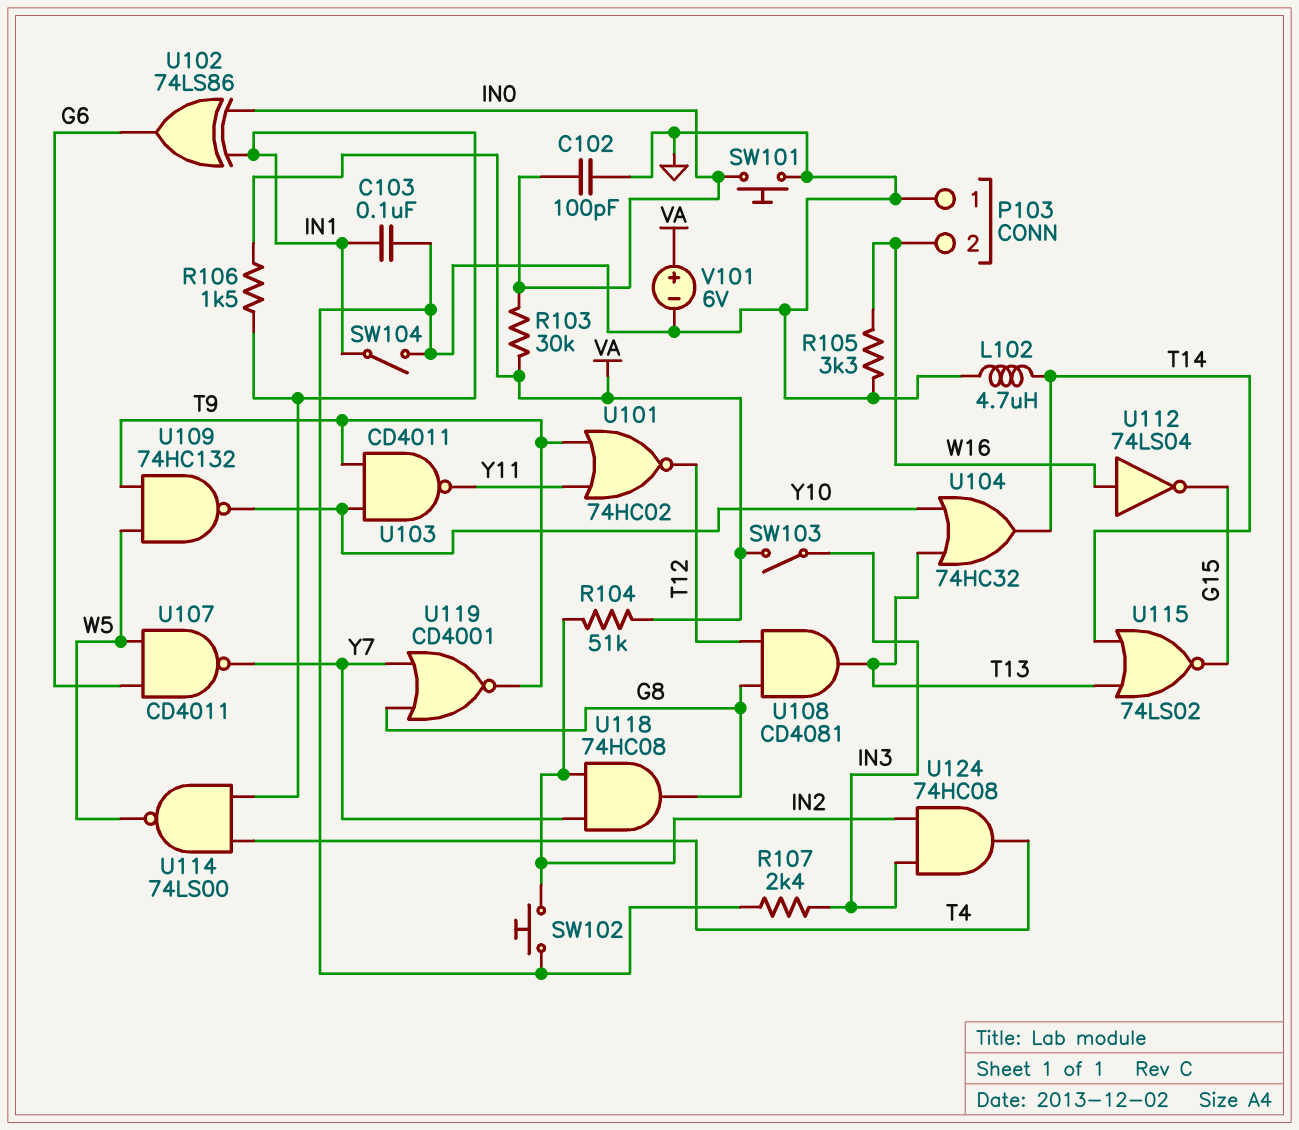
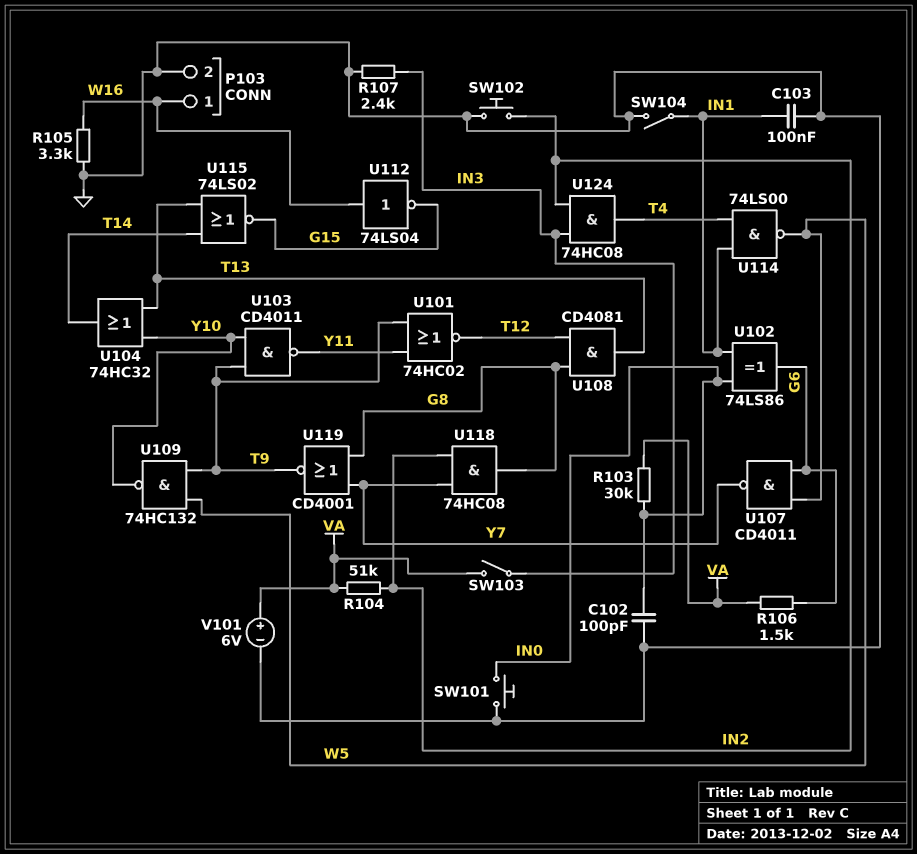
L102: 4.7uH (GND, T14) -> none
P103 pin 1: GND -> W16
P103 pin 2: W16 -> GND
R106: 1.5k (IN1, VA) -> 1.5k (G6, VA)

